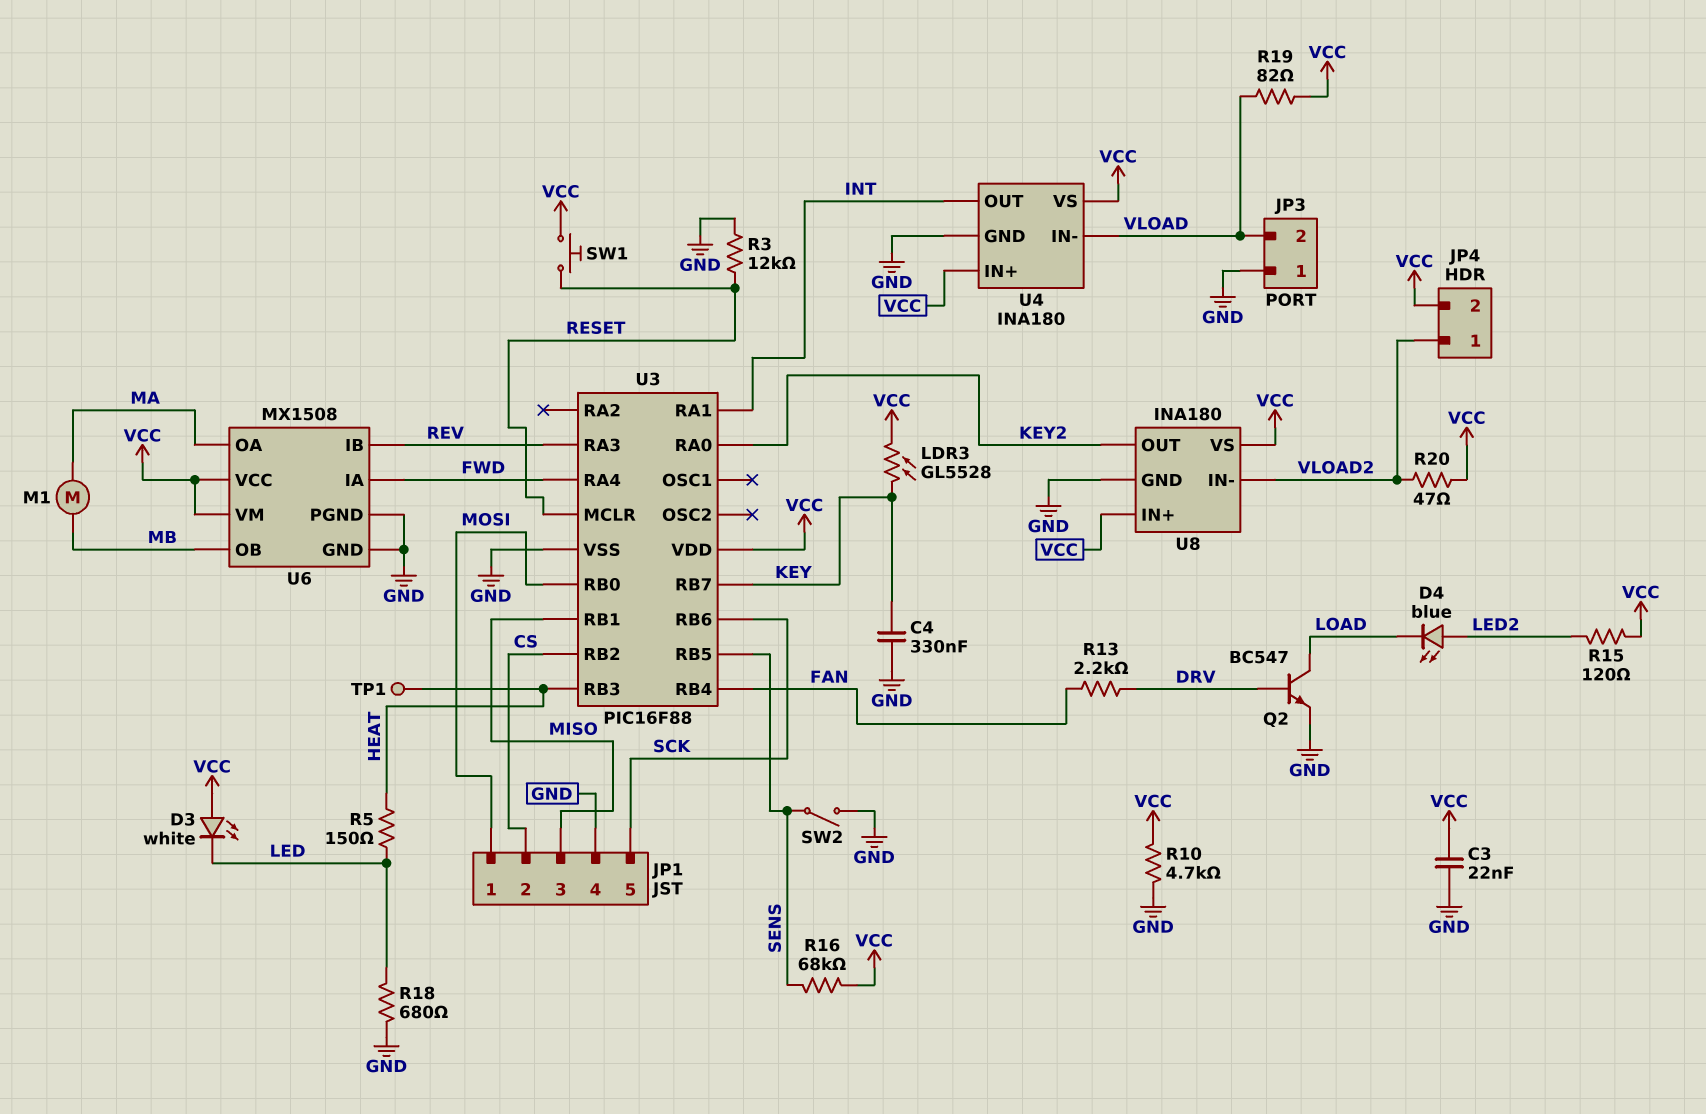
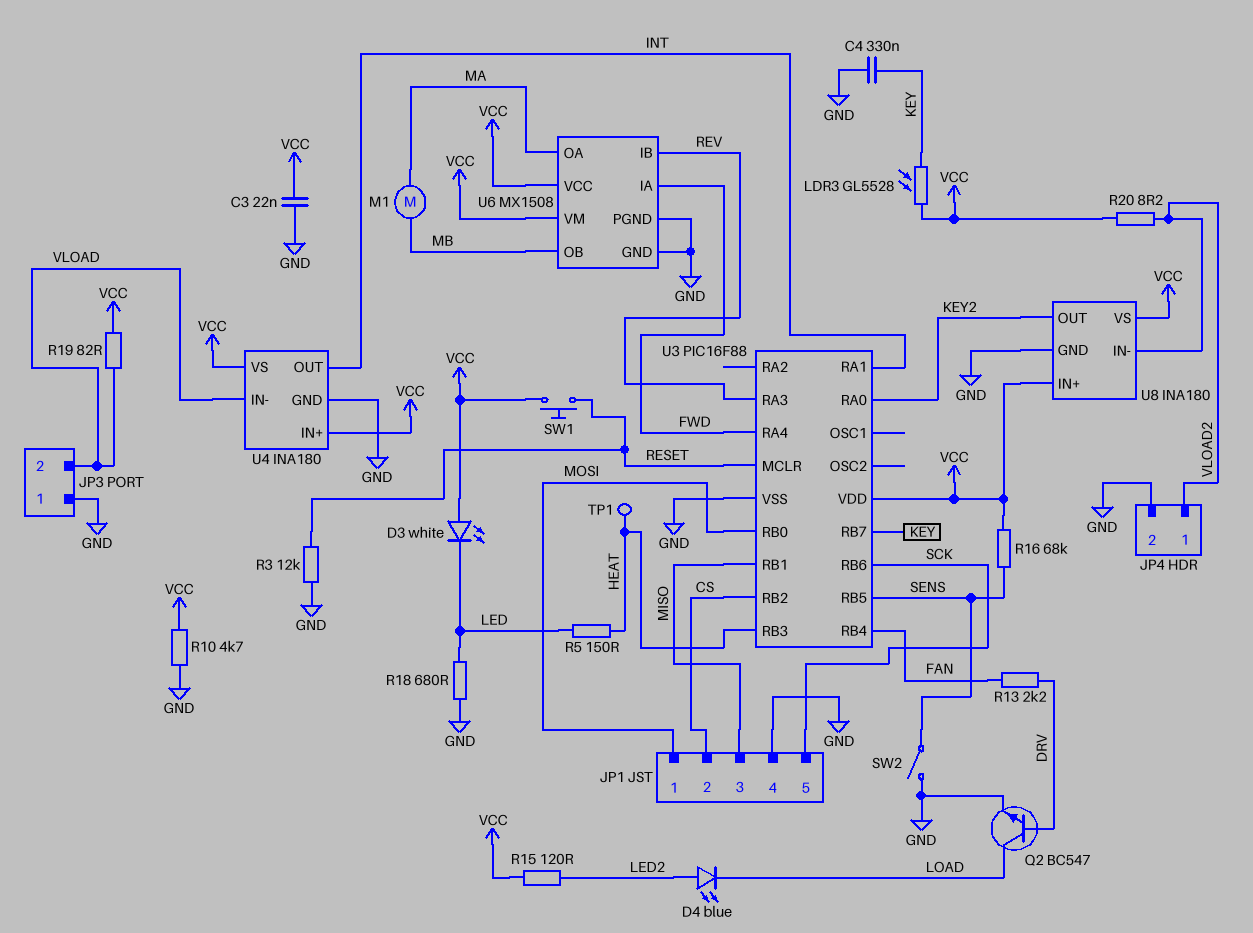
JP4 pin 2: VCC -> GND
R20: 47 (VCC, VLOAD2) -> 8.2 (VCC, VLOAD2)

